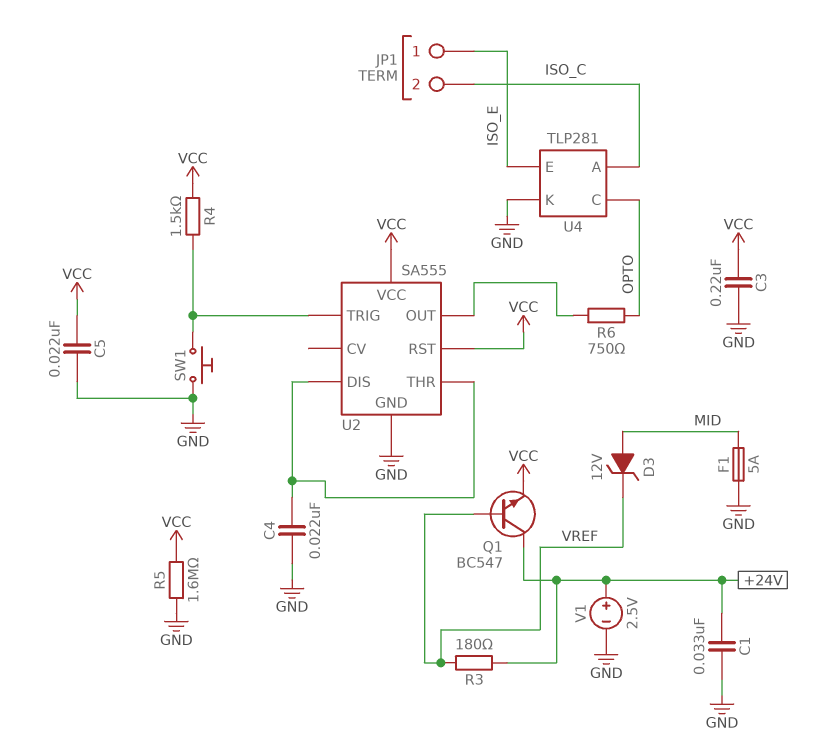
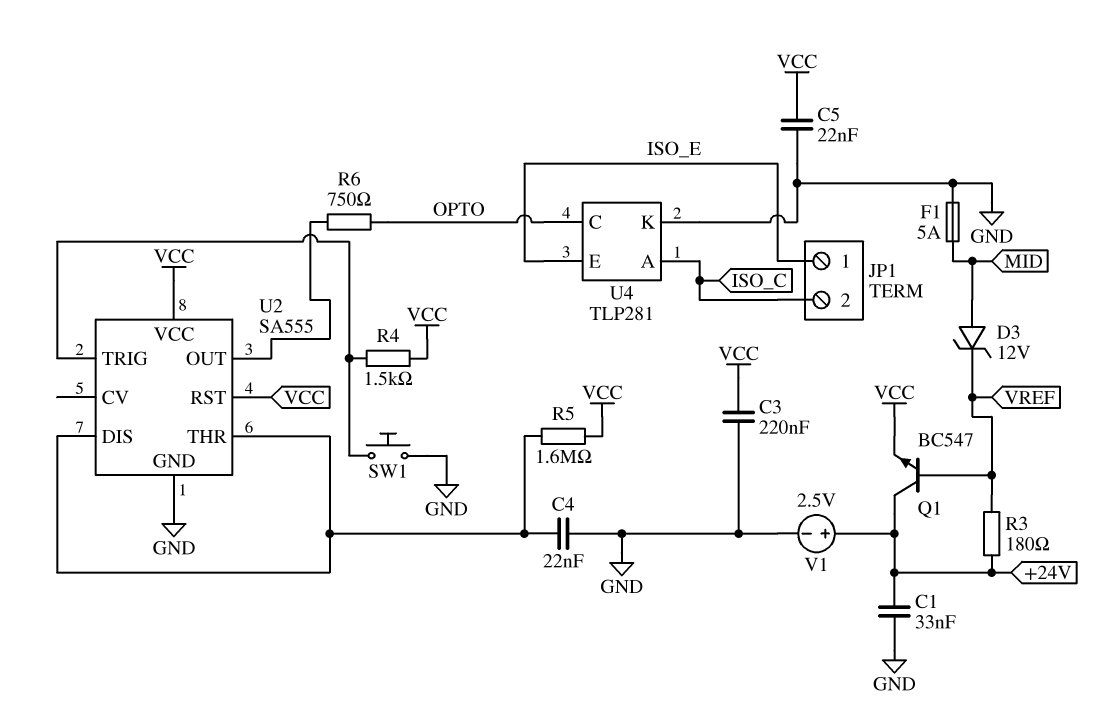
R5: 1.6M (GND, VCC) -> 1.6M (U2/DIS, VCC)

